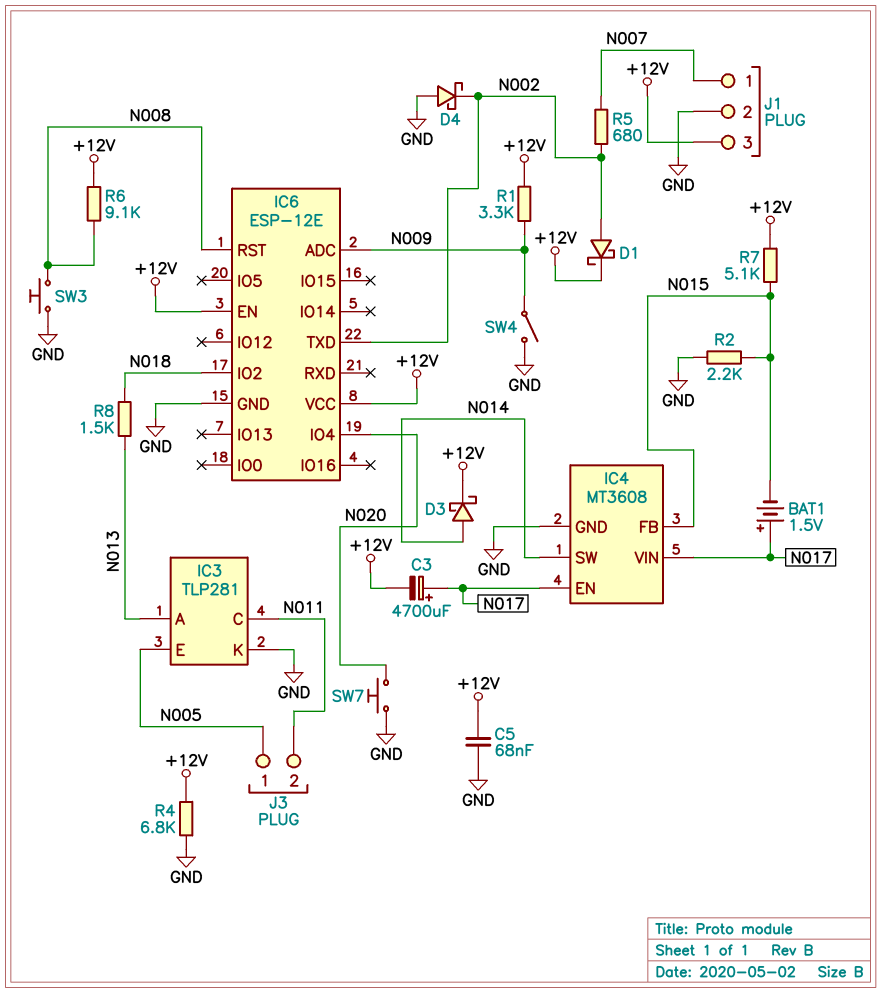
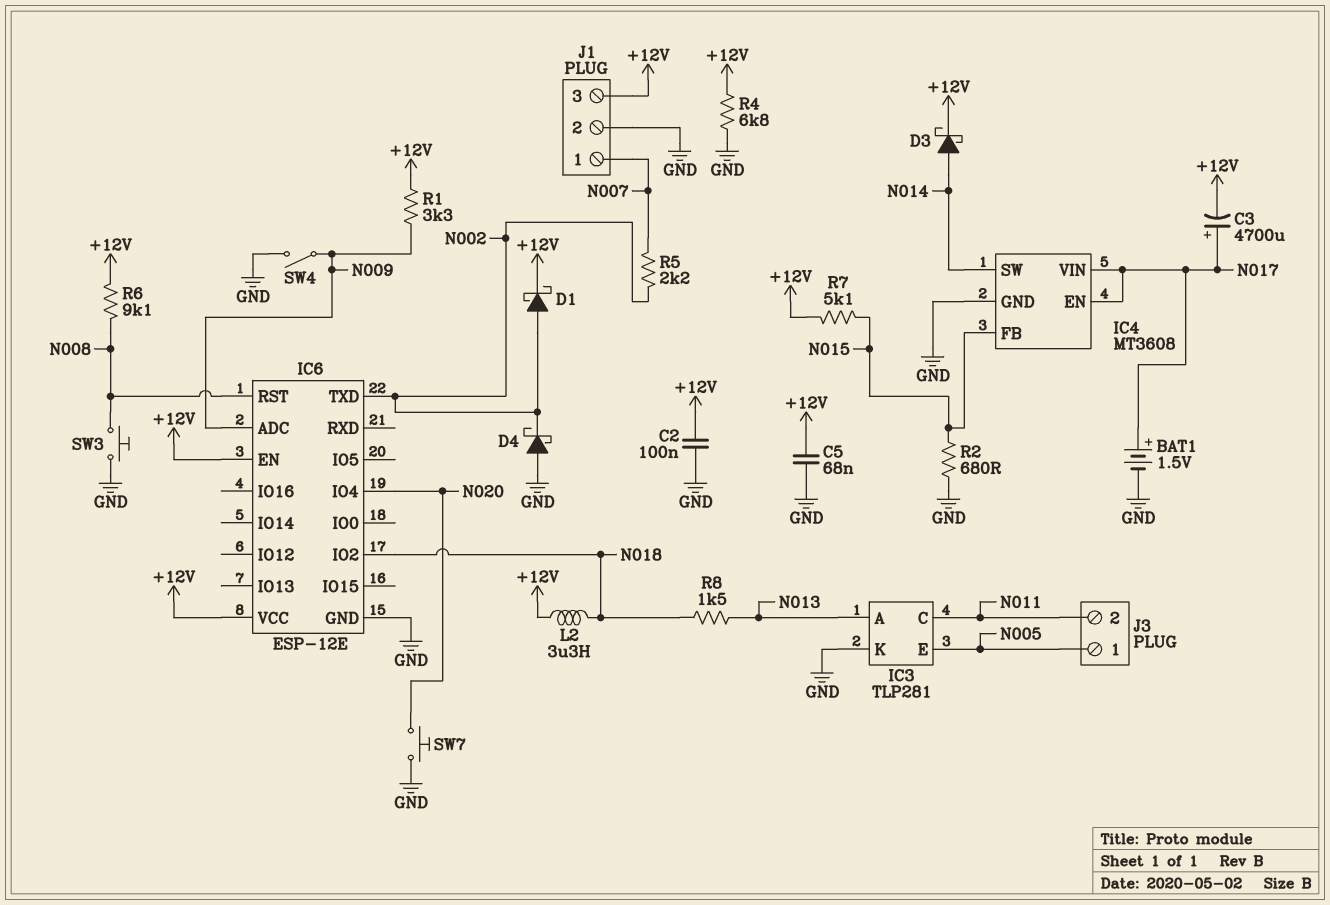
BAT1: 1.5V (plus N017, minus N015) -> 1.5V (plus N017, minus GND)
C2: none -> 100nF (+12V, GND)
L2: none -> 3.3uH (+12V, N018)
R2: 2.2k (GND, N015) -> 680 (GND, N015)
R5: 680 (N002, N007) -> 2.2k (N002, N007)

